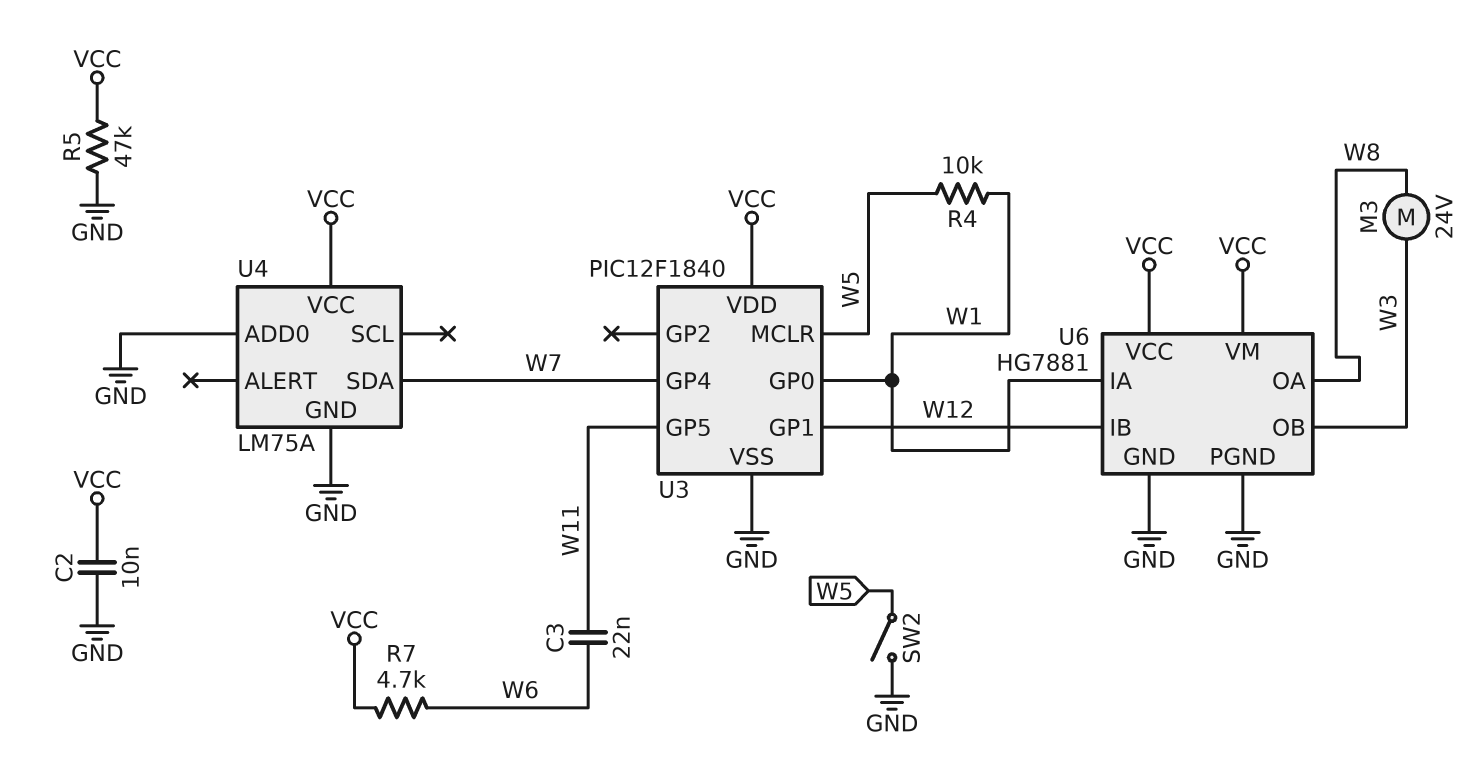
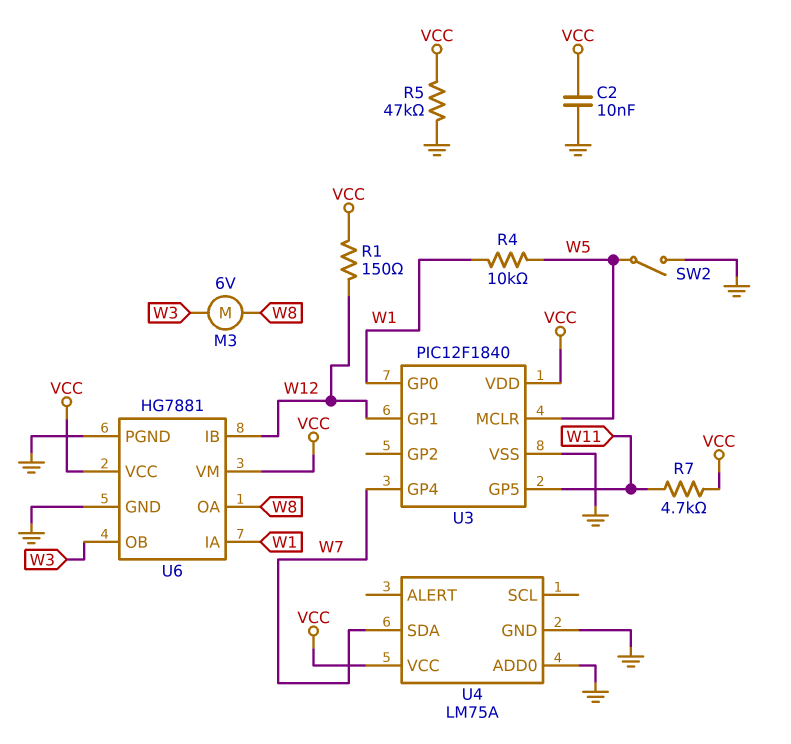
C3: 22nF (W6, W11) -> none
M3: motor 24V (W3, W8) -> motor 6V (W3, W8)
R1: none -> 150 (VCC, W12)
R7: 4.7k (VCC, W6) -> 4.7k (VCC, W11)

